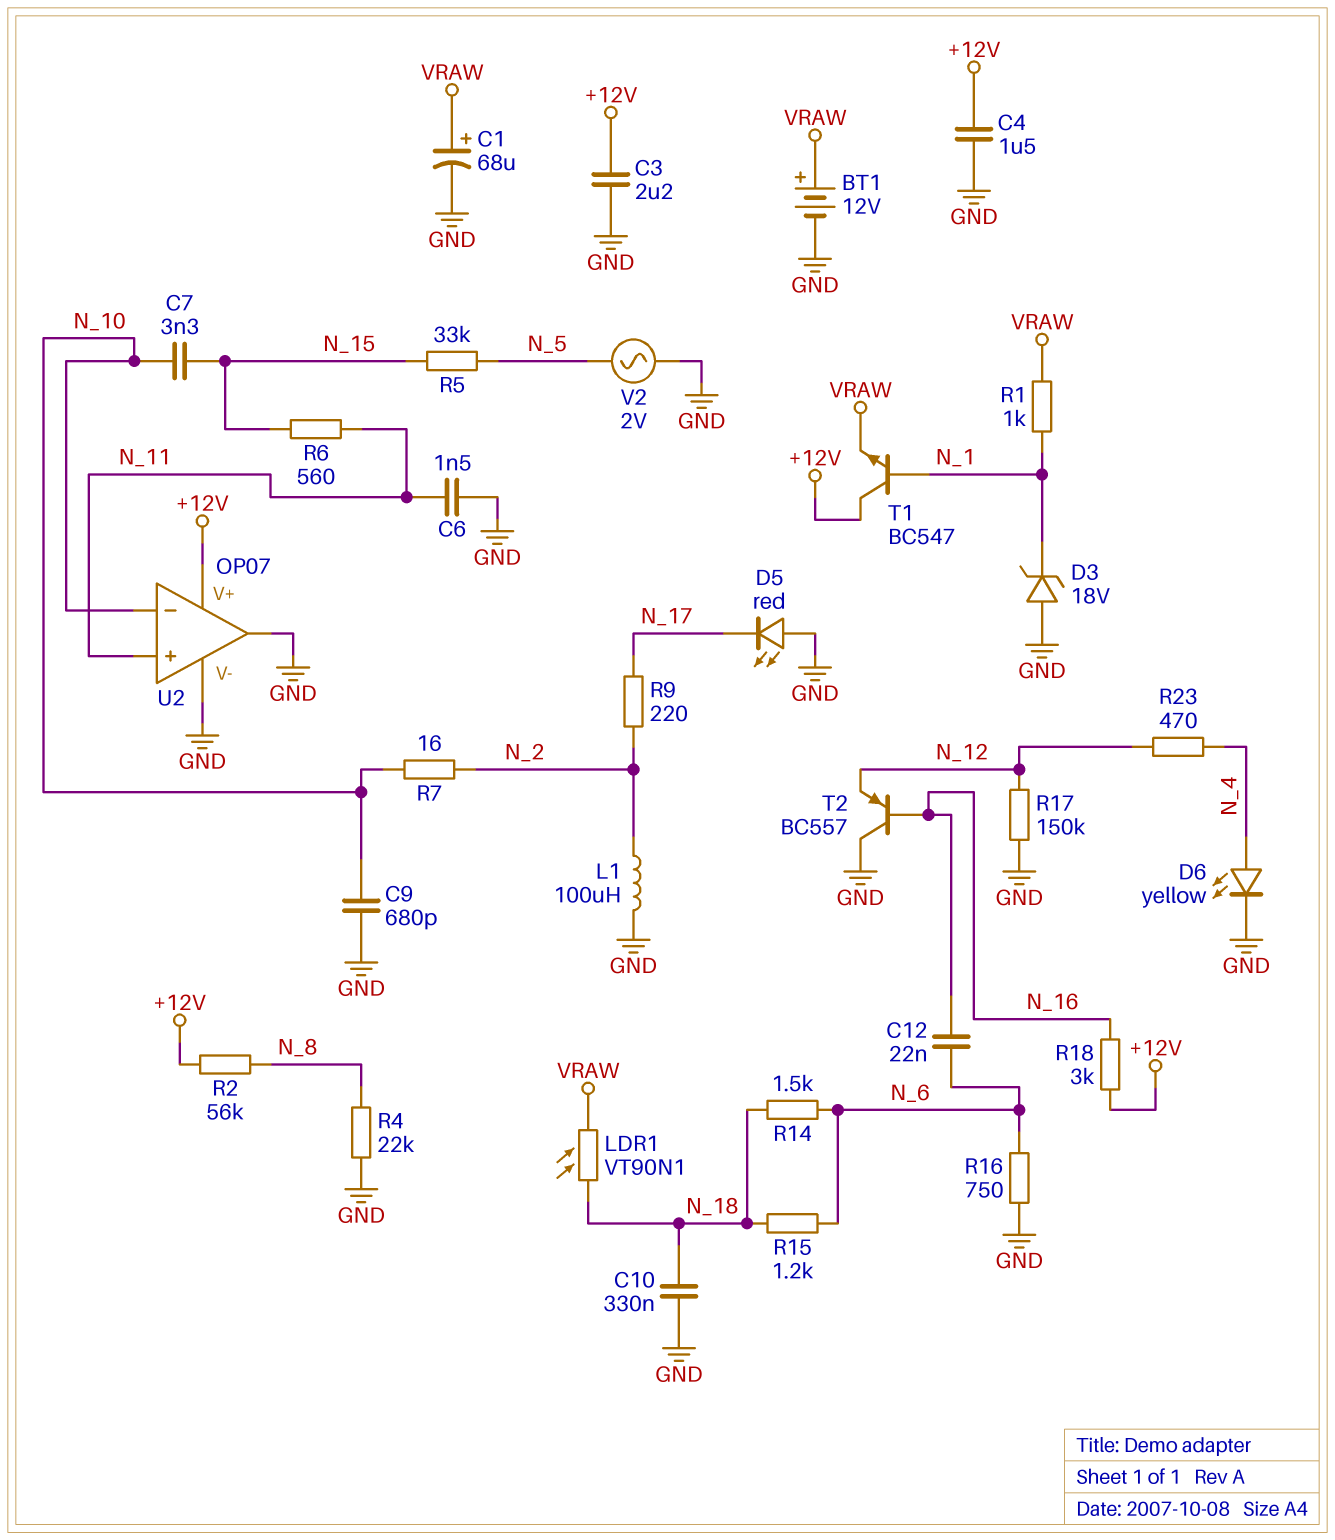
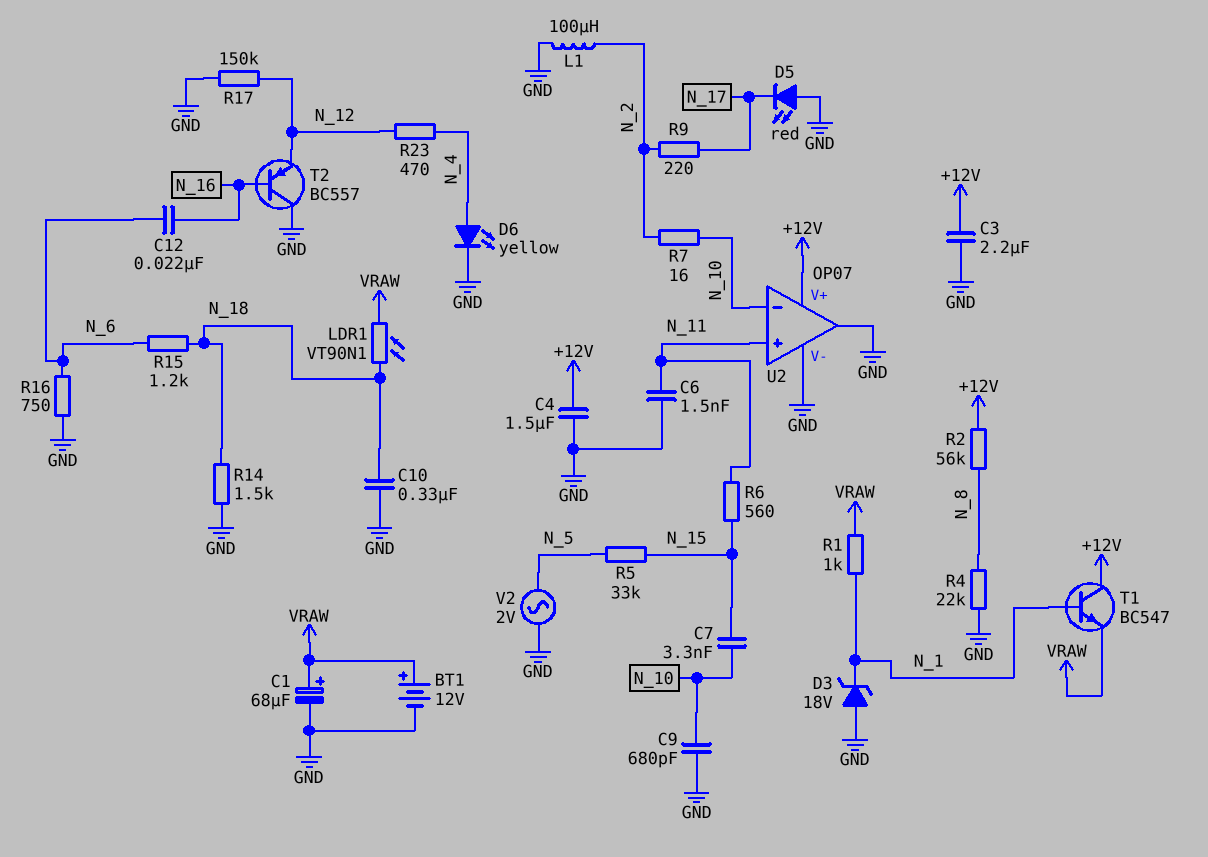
R14: 1.5k (N_6, N_18) -> 1.5k (GND, N_18)
R18: 3k (+12V, N_16) -> none

